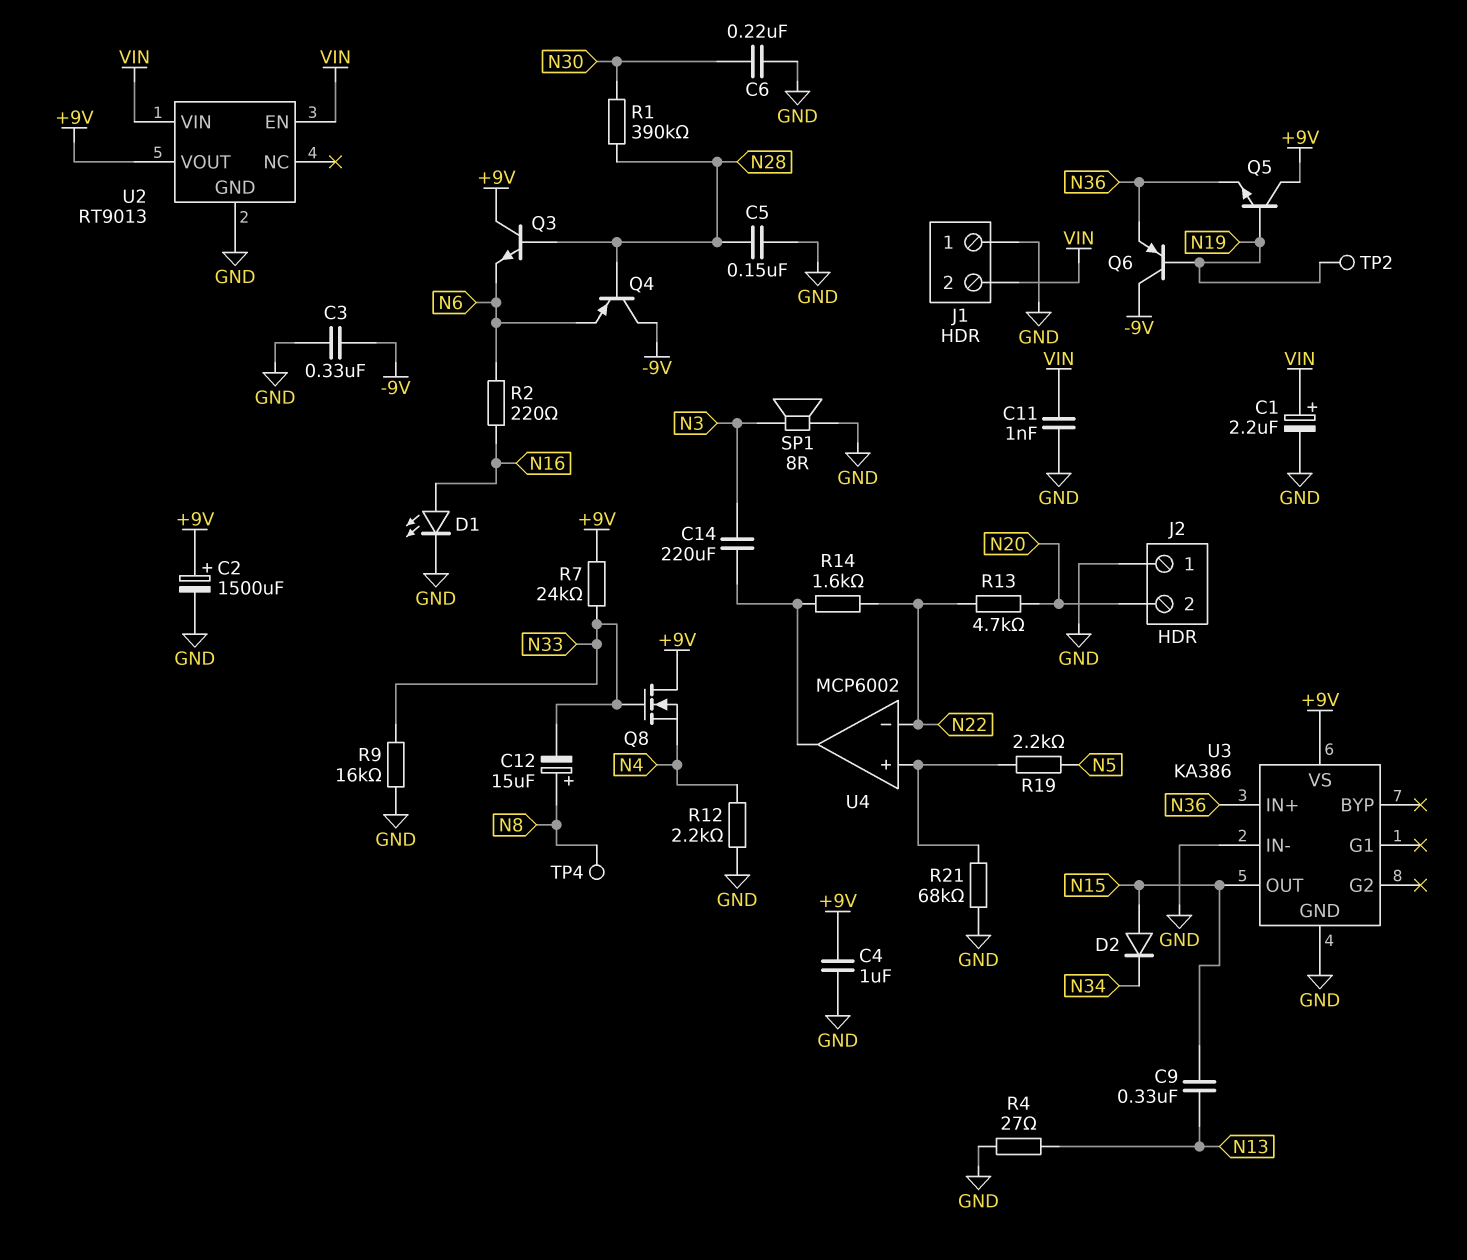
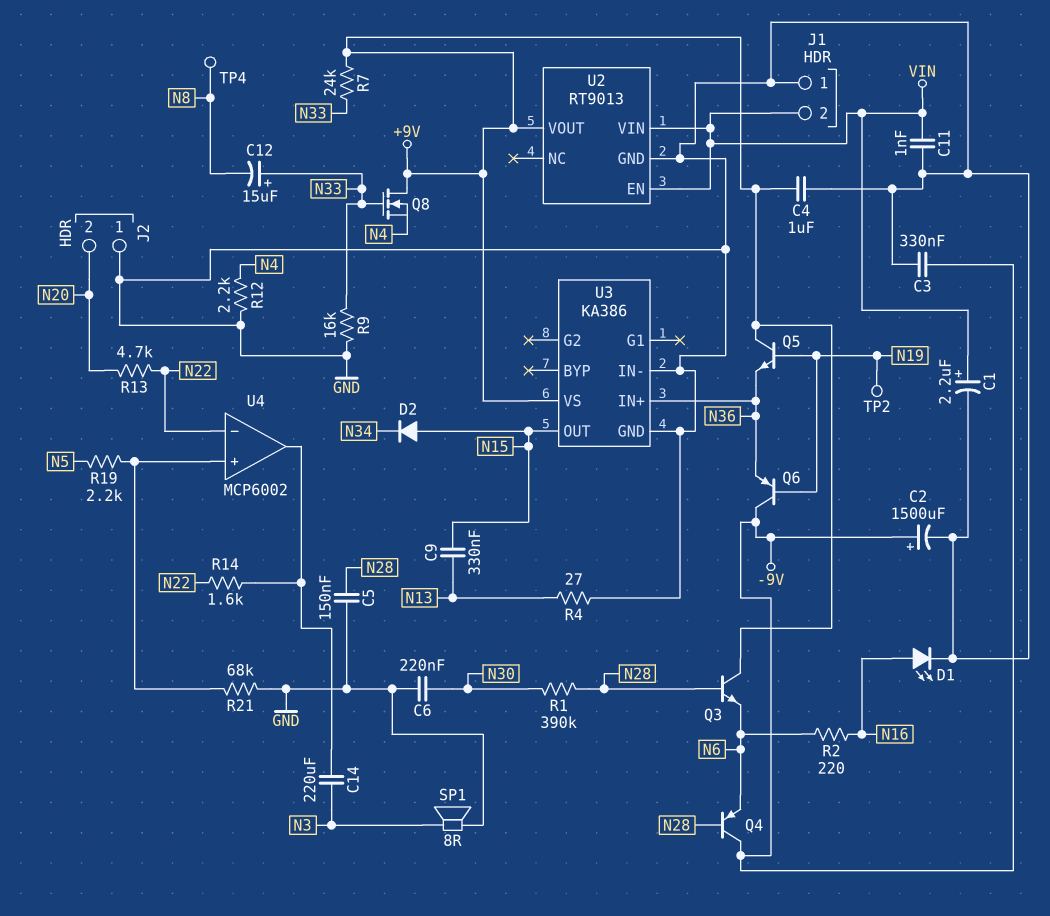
C2: 1500uF (plus +9V, minus GND) -> 1500uF (plus -9V, minus GND)
C12: 15uF (plus N8, minus N33) -> 15uF (plus N33, minus N8)

